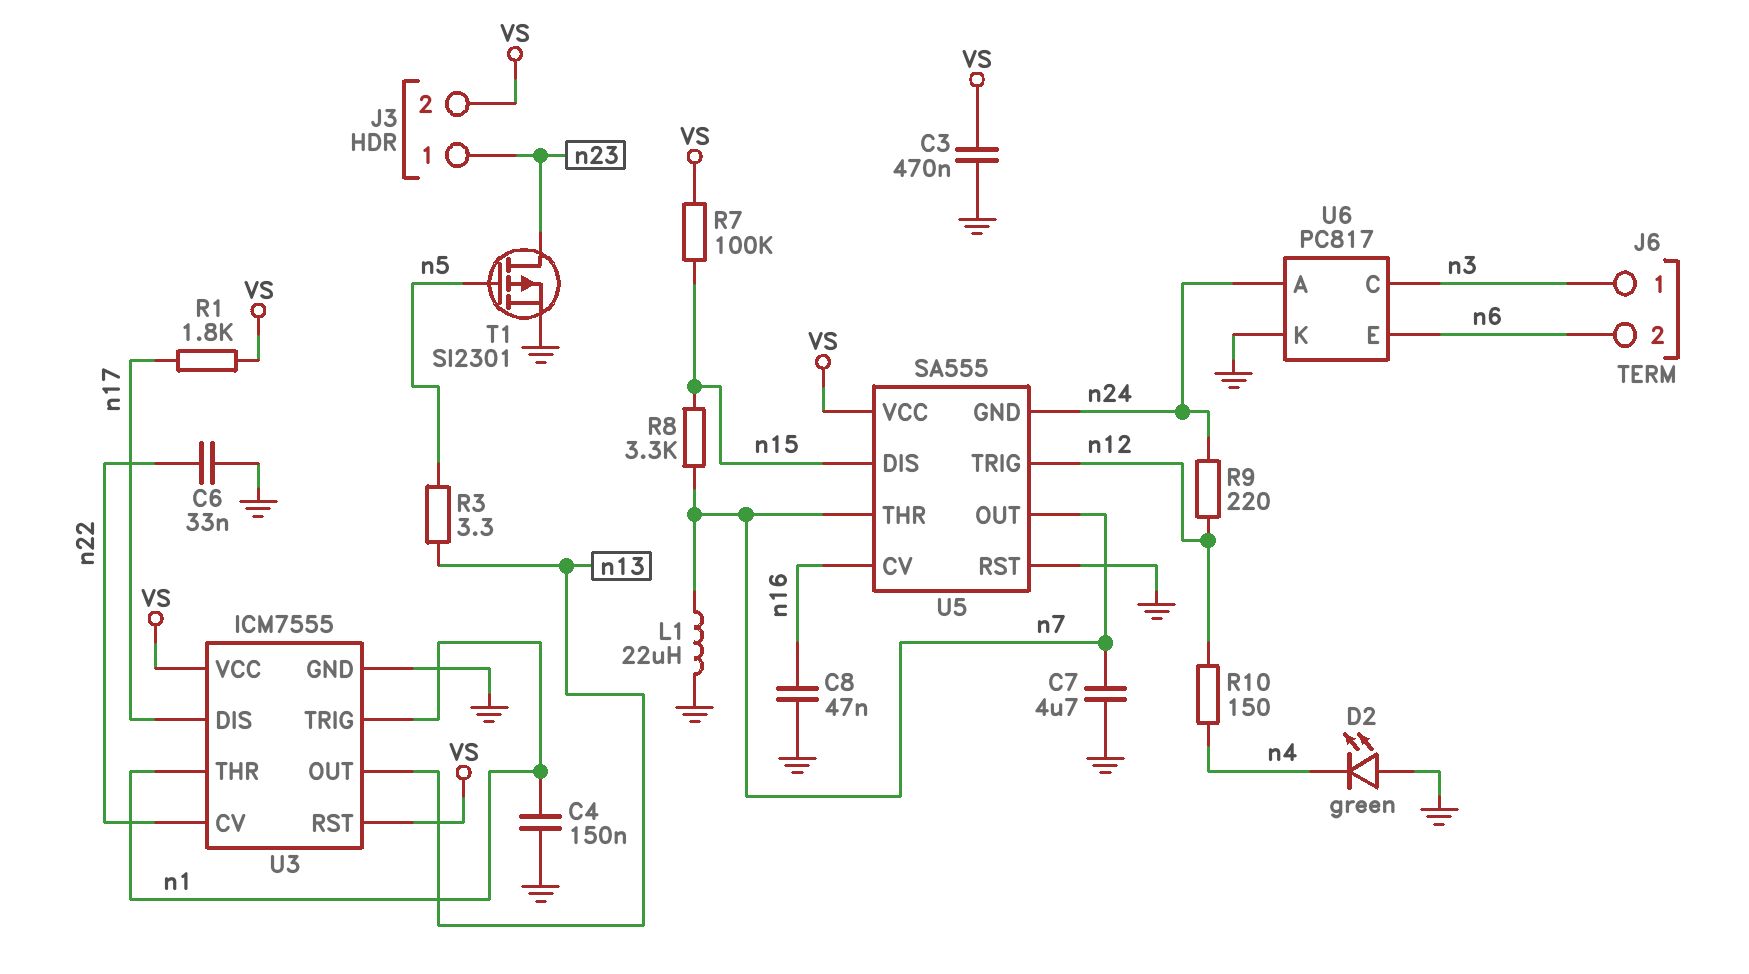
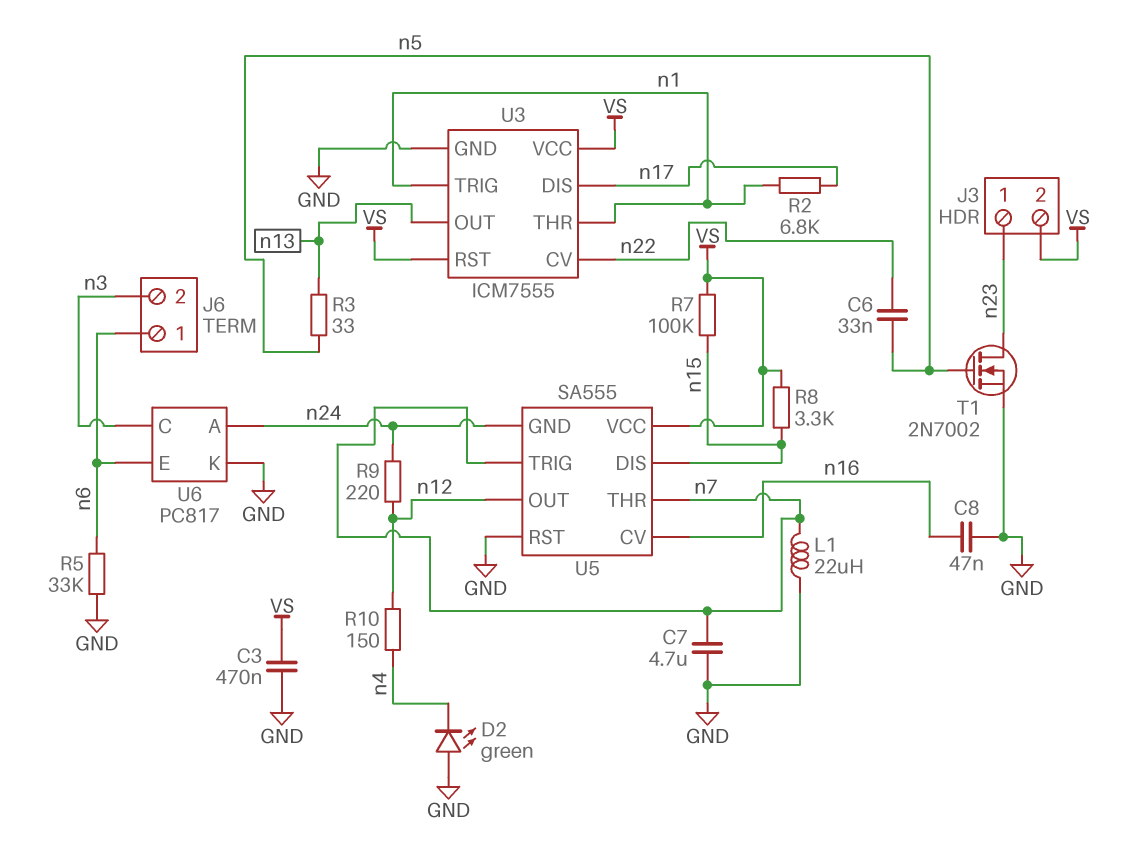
C4: 150nF (GND, n1) -> none
C6: 33nF (GND, n22) -> 33nF (n5, n22)
J6 pin 1: n3 -> n6
J6 pin 2: n6 -> n3
R1: 1.8k (VS, n17) -> none
R2: none -> 6.8k (n1, n17)
R3: 3.3 (n5, n13) -> 33 (n5, n13)
R5: none -> 33k (GND, n6)
R8: 3.3k (n7, n15) -> 3.3k (VS, n15)
T1: PMOS SI2301 (G n5, D n23, S GND) -> NMOS 2N7002 (G n5, D n23, S GND)
U5 pin OUT: n7 -> n12
U5 pin TRIG: n12 -> n7

